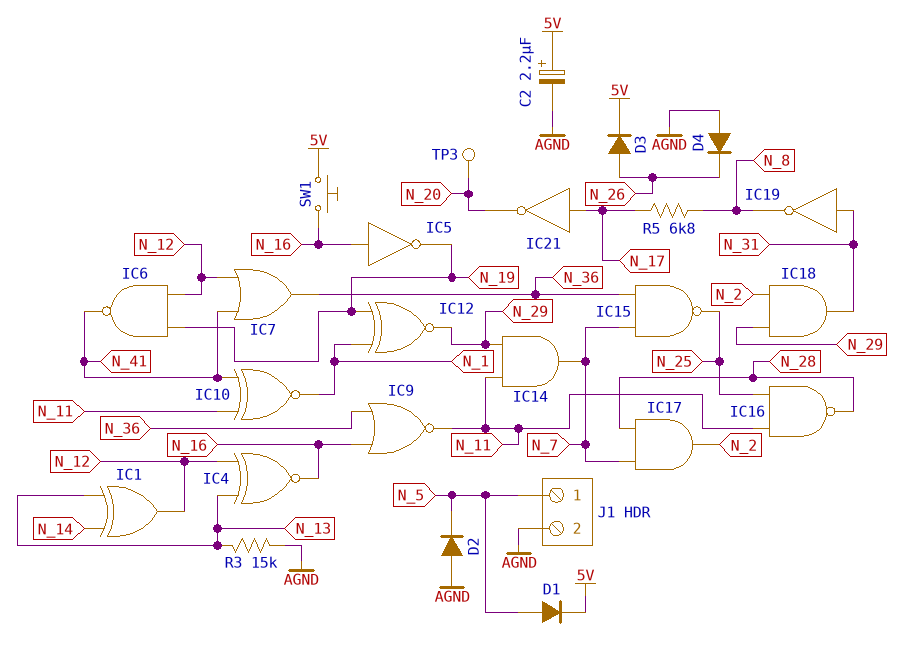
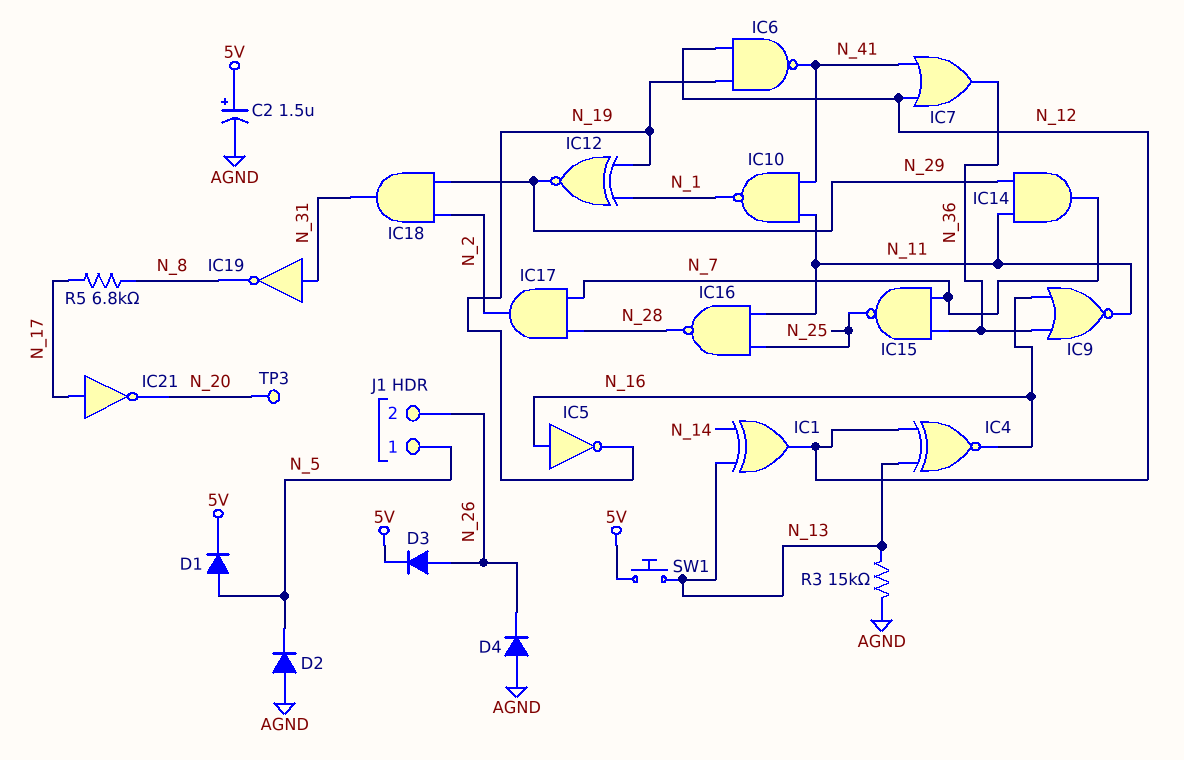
C2: 2.2uF (plus 5V, minus AGND) -> 1.5uF (plus 5V, minus AGND)
IC10: XNOR (in N_11, in N_41, out N_1) -> NAND (in N_11, in N_41, out N_1)
J1 pin 2: AGND -> N_26
SW1: button (5V, N_16) -> button (5V, N_13)

